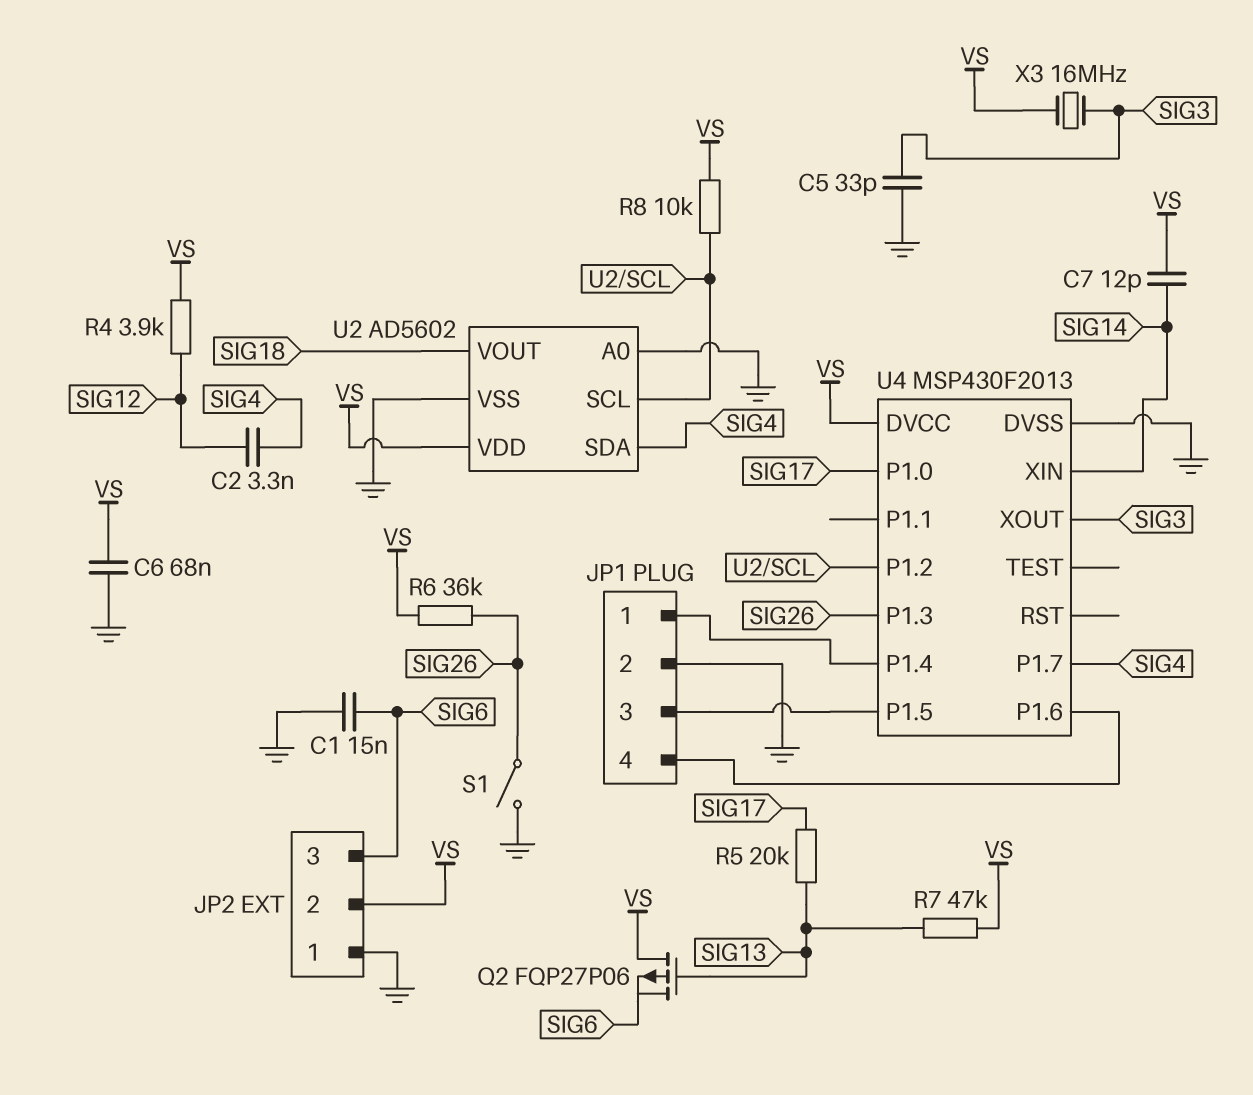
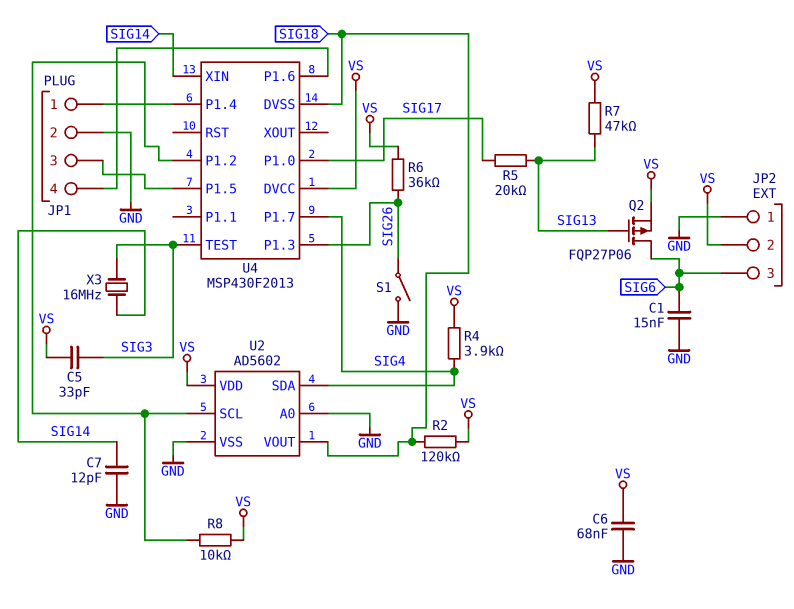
C2: 3.3nF (SIG4, SIG12) -> none
C5: 33pF (GND, SIG3) -> 33pF (SIG3, VS)
C7: 12pF (SIG14, VS) -> 12pF (GND, SIG14)
Q2: PMOS FQP27P06 (G SIG13, D VS, S SIG6) -> PMOS FQP27P06 (G SIG13, D SIG6, S VS)
R2: none -> 120k (SIG18, VS)
R4: 3.9k (SIG12, VS) -> 3.9k (SIG4, VS)
U4 pin DVSS: GND -> SIG18
U4 pin TEST: none -> SIG3
U4 pin XOUT: SIG3 -> none
X3: 16MHz (SIG3, VS) -> 16MHz (SIG3, SIG14)

